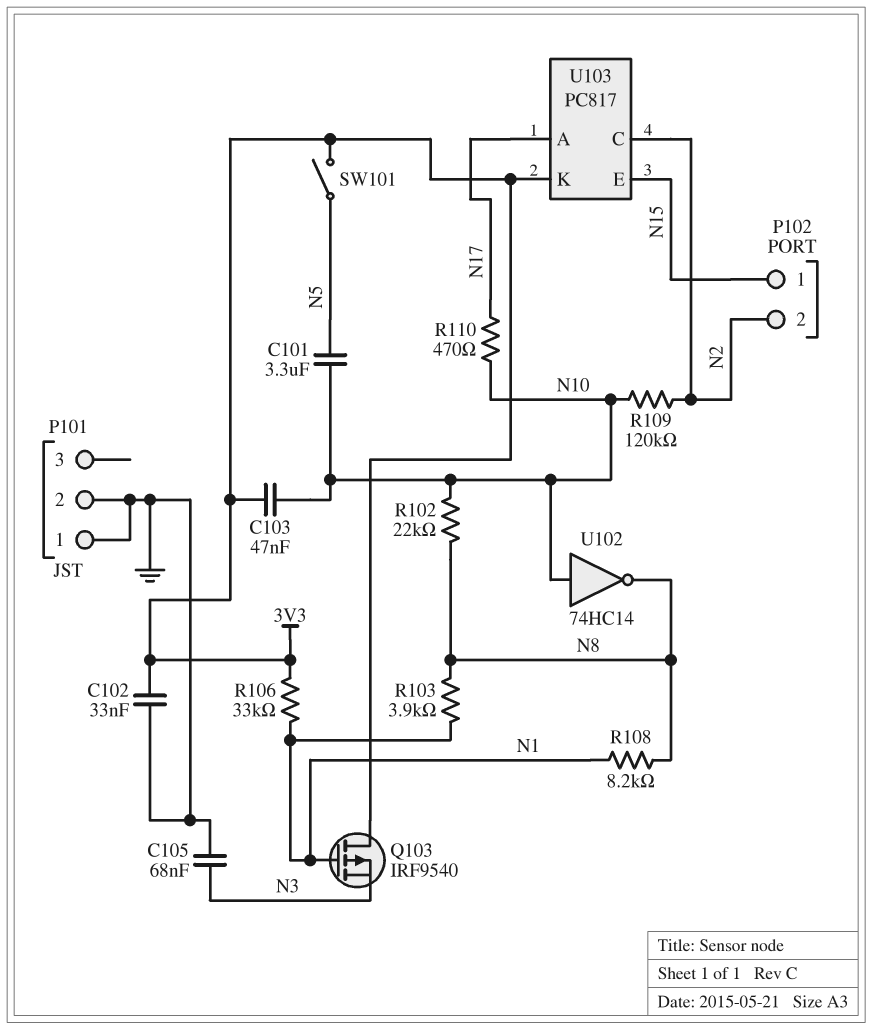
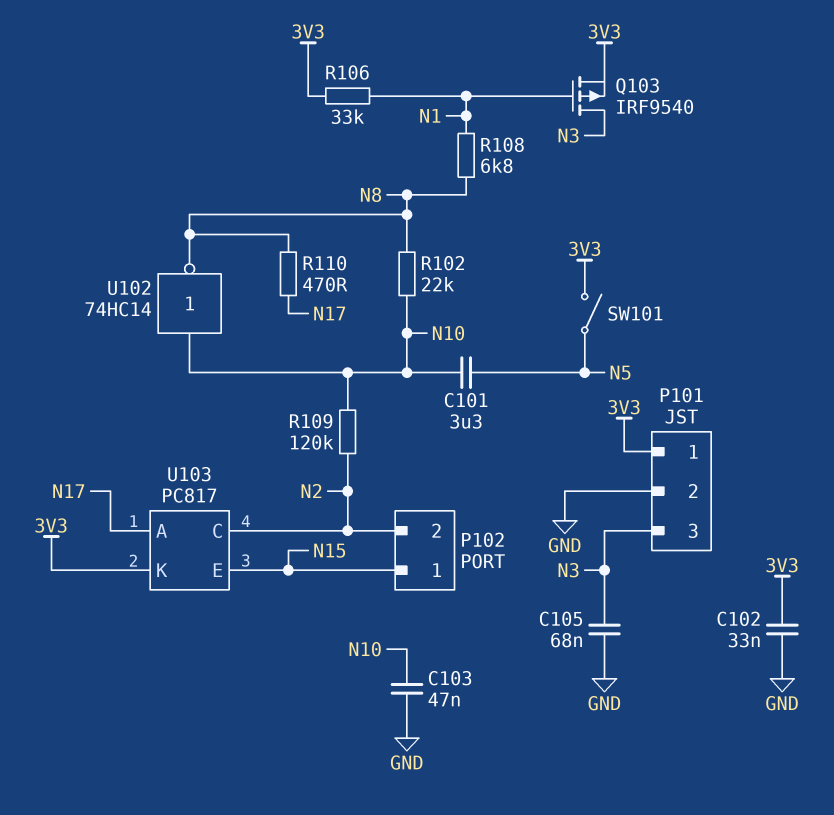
C103: 47nF (3V3, N10) -> 47nF (GND, N10)
P101 pin 1: GND -> 3V3
P101 pin 3: none -> N3
Q103: PMOS IRF9540 (G N1, D 3V3, S N3) -> PMOS IRF9540 (G N1, D N3, S 3V3)
R103: 3.9k (N1, N8) -> none
R108: 8.2k (N1, N8) -> 6.8k (N1, N8)
R110: 470 (N10, N17) -> 470 (N8, N17)

